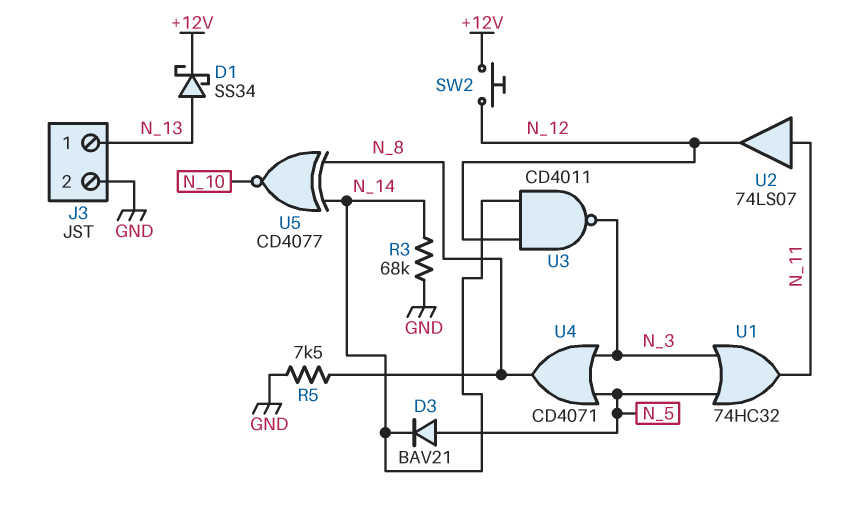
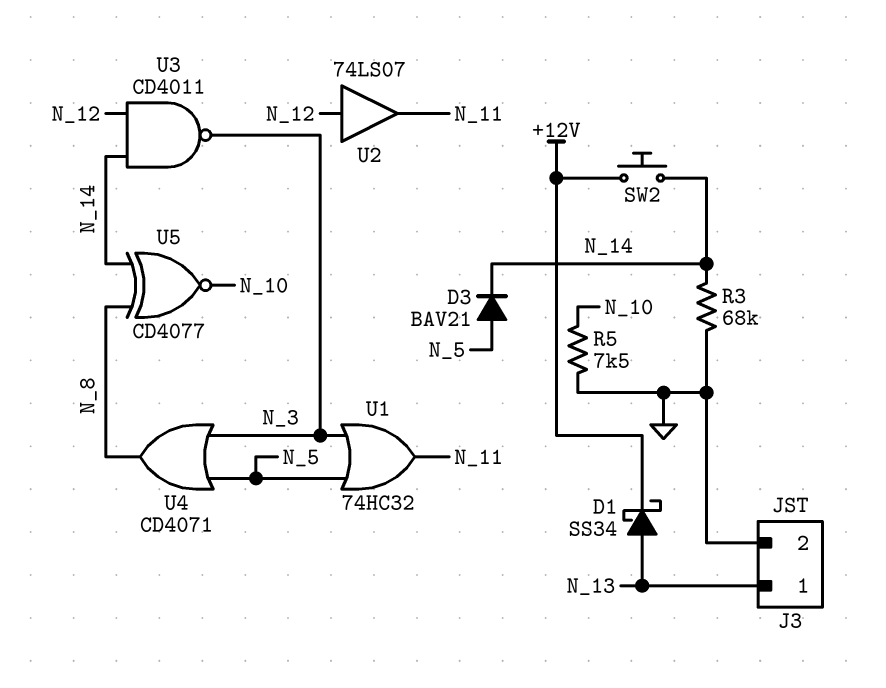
R5: 7.5k (GND, N_8) -> 7.5k (GND, N_10)
SW2: button (+12V, N_12) -> button (+12V, N_14)
U2: buffer 74LS07 (in N_11, out N_12) -> buffer 74LS07 (in N_12, out N_11)

